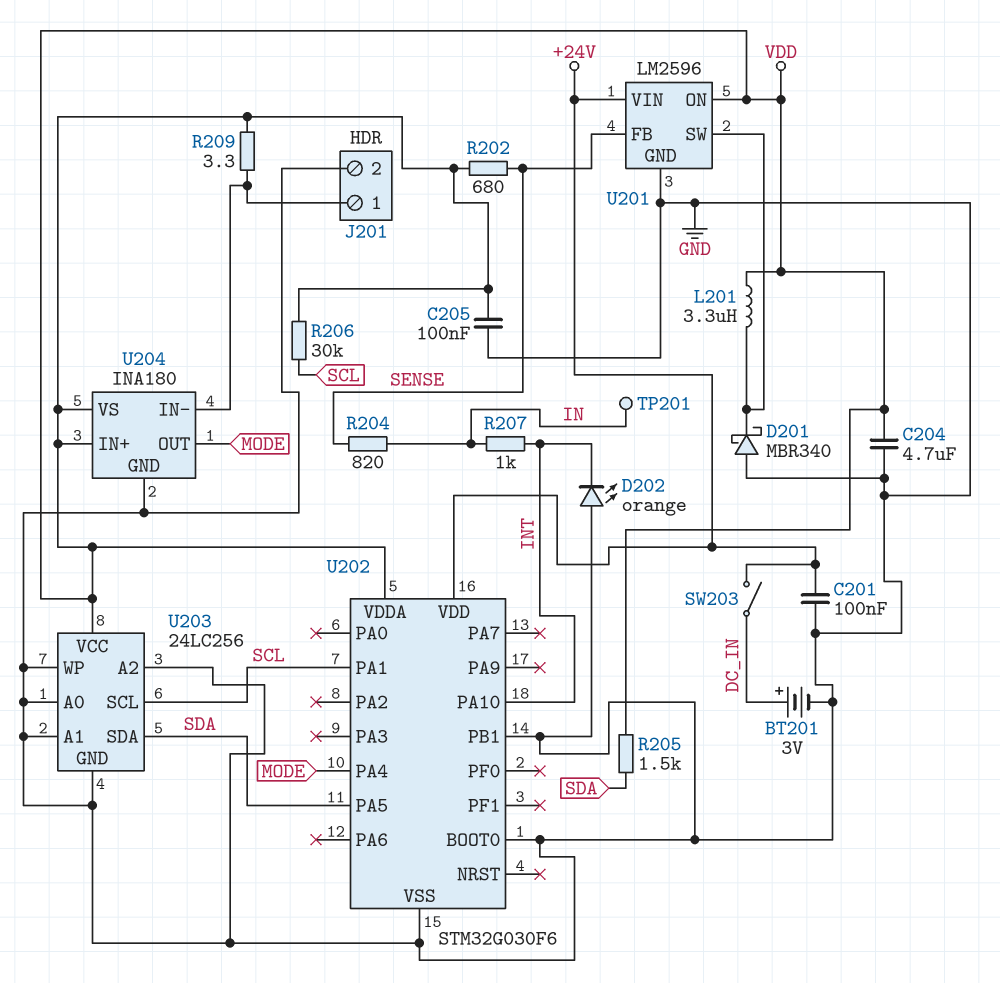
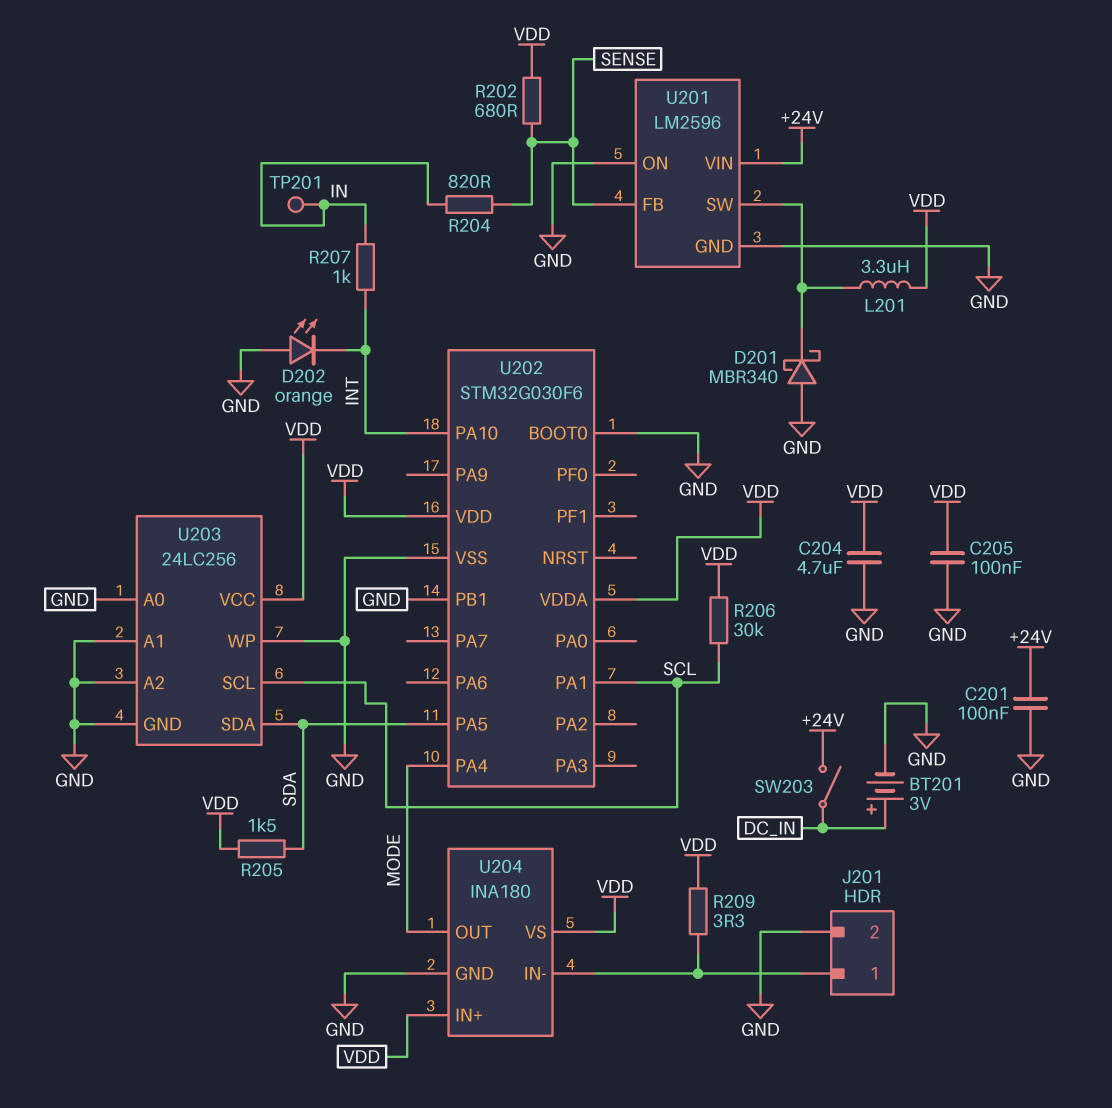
U201 pin ON: VDD -> GND
U202 pin VDD: +24V -> VDD

